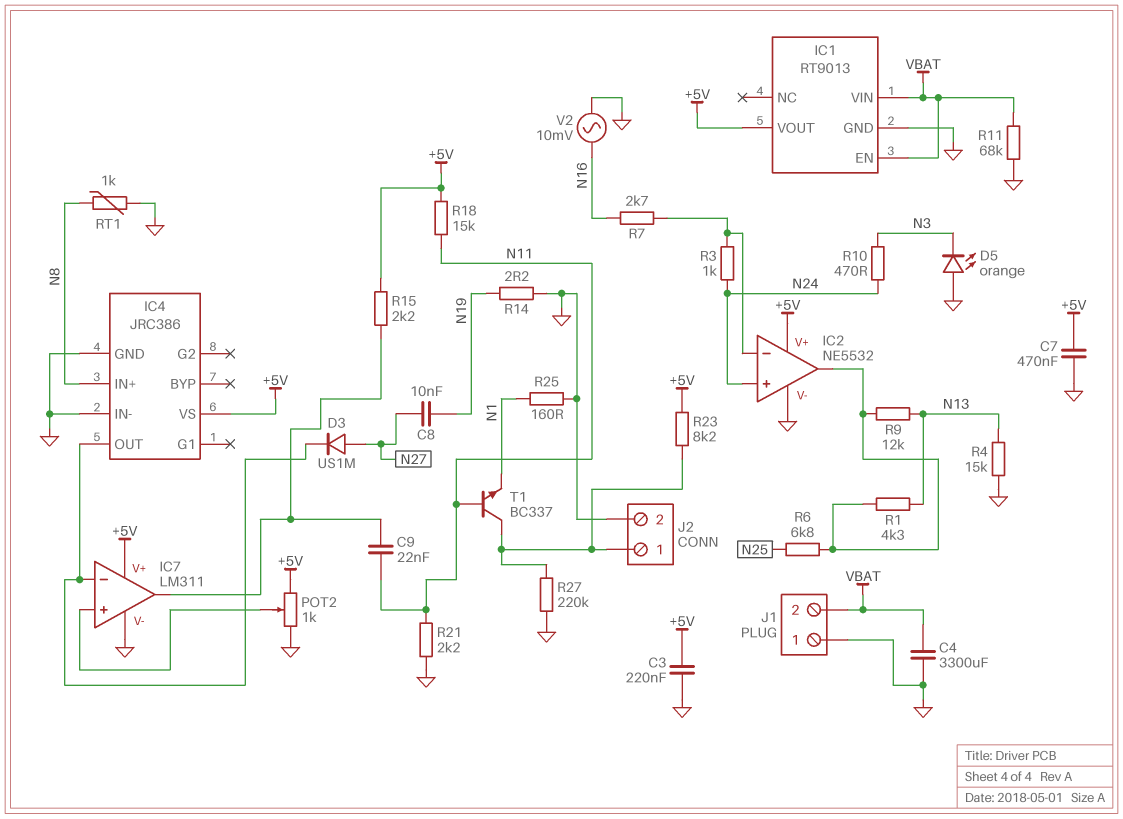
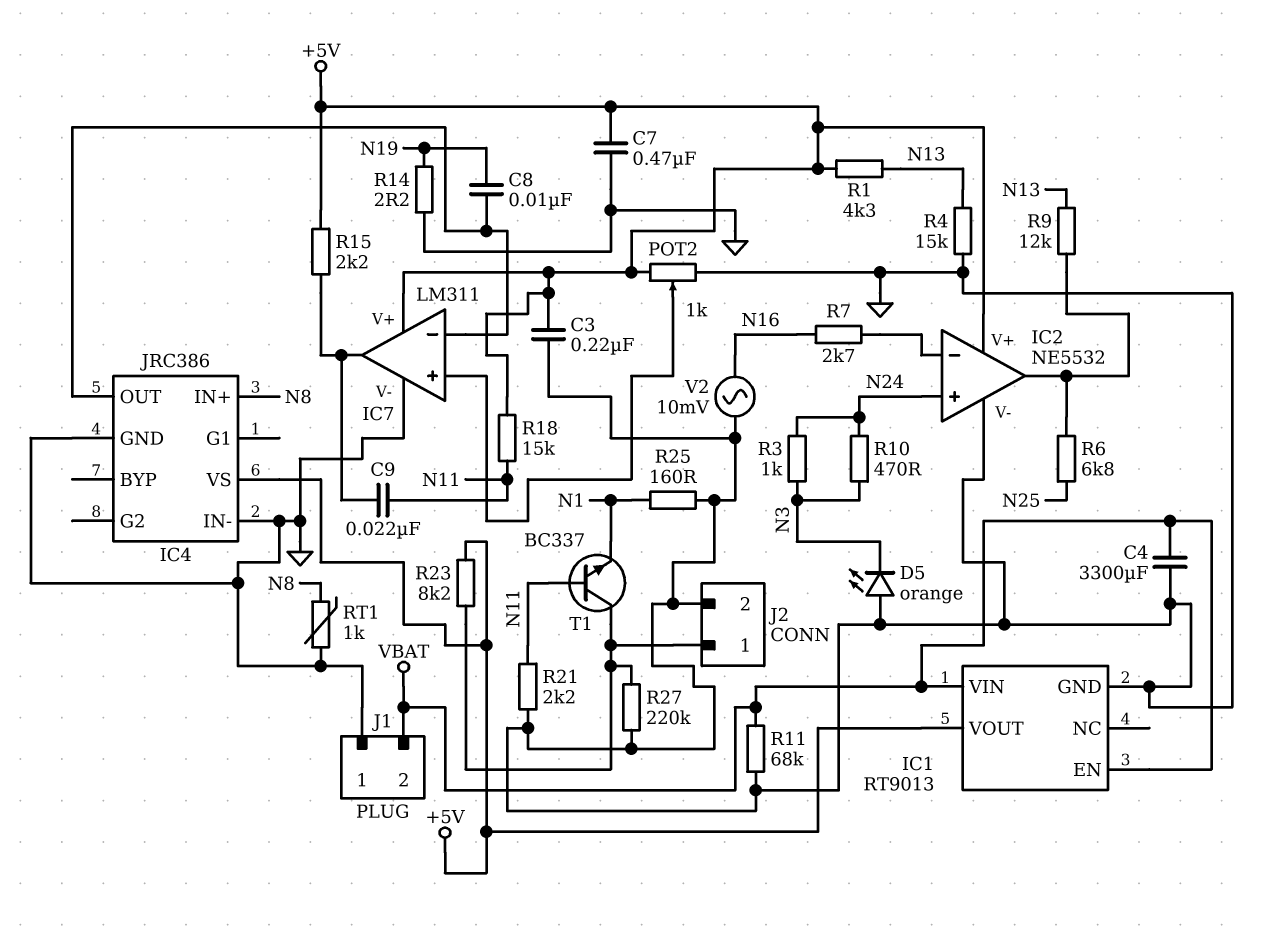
C8: 10nF (N19, N27) -> 10nF (IC4/OUT, N19)
D3: diode US1M (A N27, K IC4/OUT) -> none
R1: 4.3k (IC2/out, N13) -> 4.3k (+5V, N13)
R3: 1k (IC2/in-, N24) -> 1k (N3, N24)

